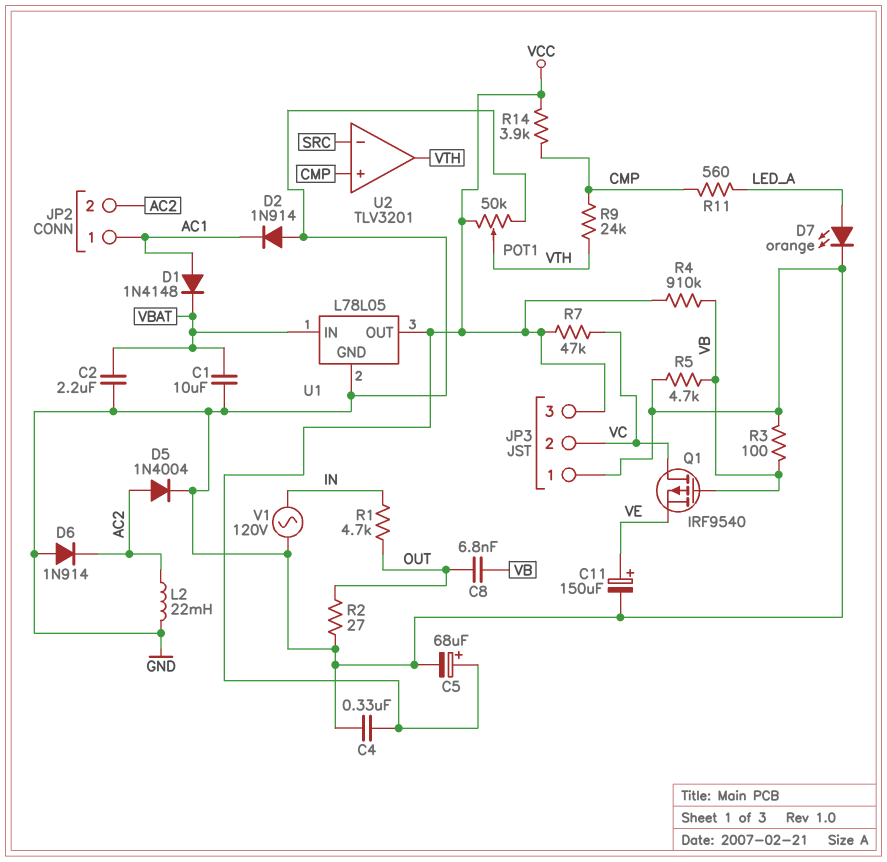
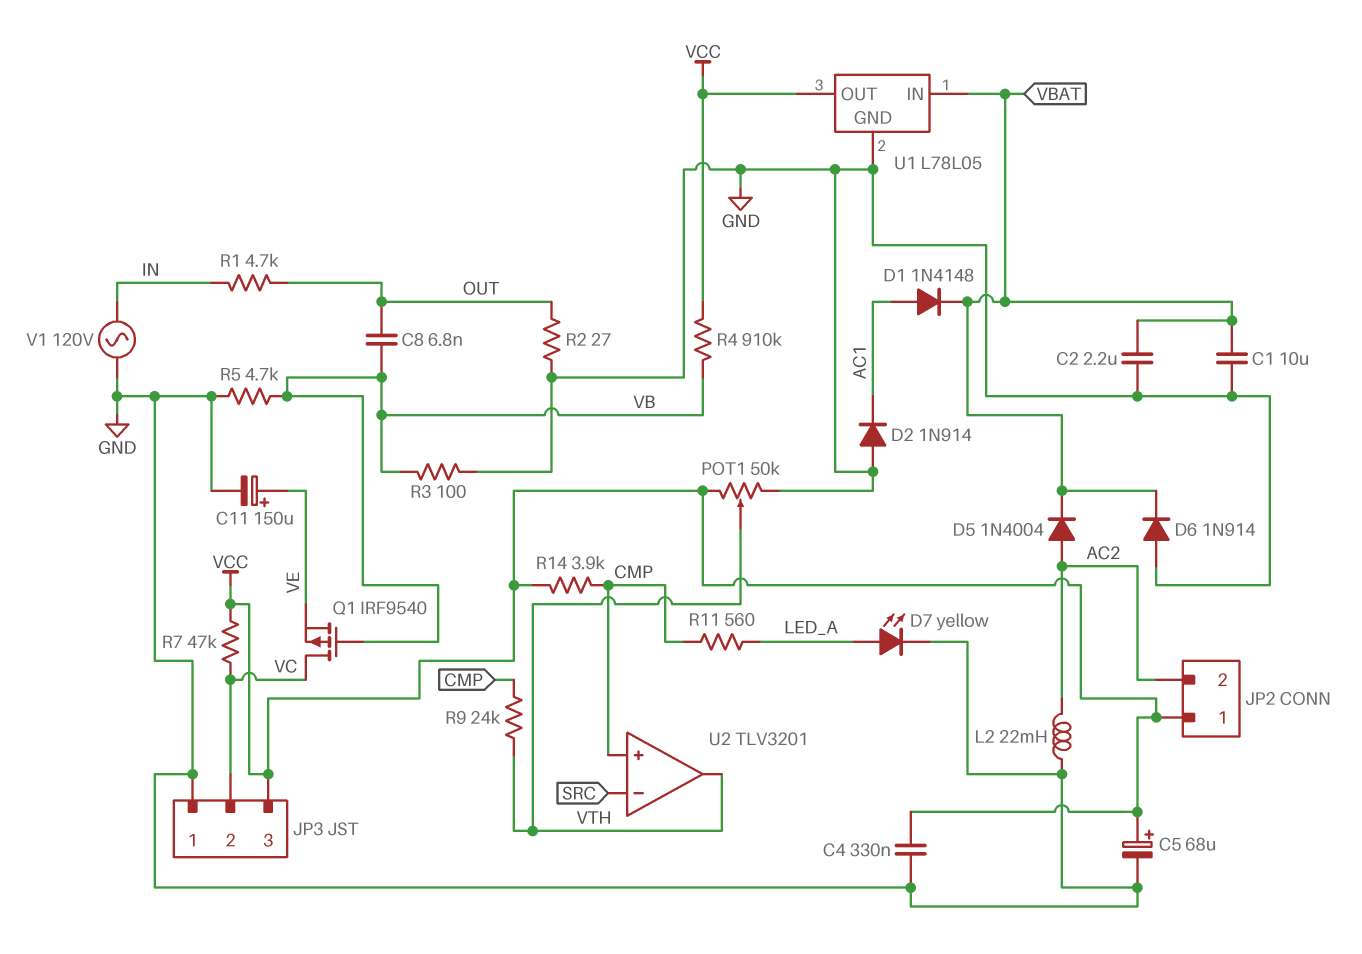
D5: diode 1N4004 (A AC2, K GND) -> diode 1N4004 (A AC2, K VBAT)
D6: diode 1N914 (A GND, K AC2) -> diode 1N914 (A GND, K VBAT)
D7: LED orange (A LED_A, K GND) -> LED yellow (A LED_A, K GND)
JP2 pin 1: AC1 -> VCC

